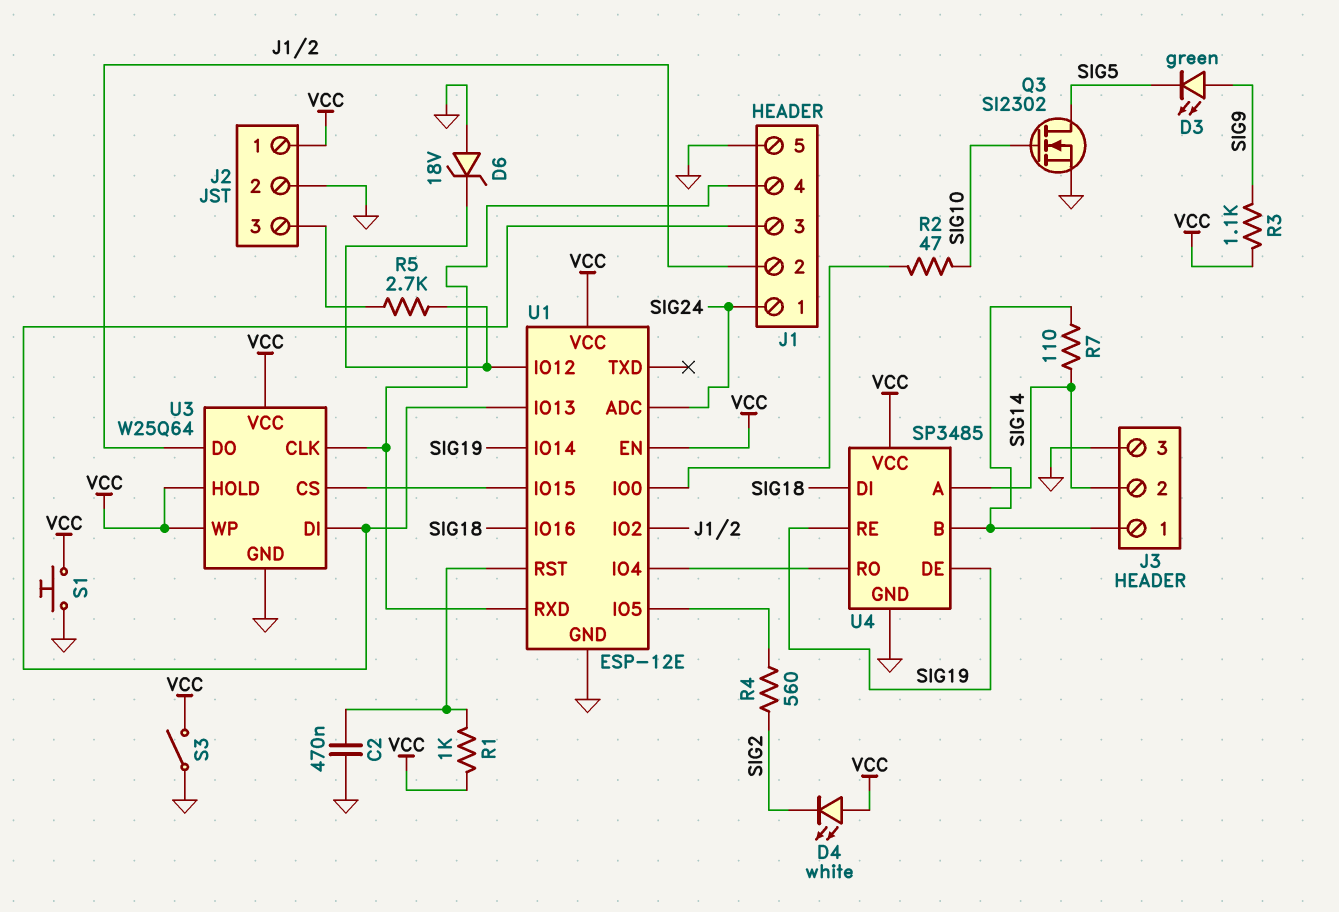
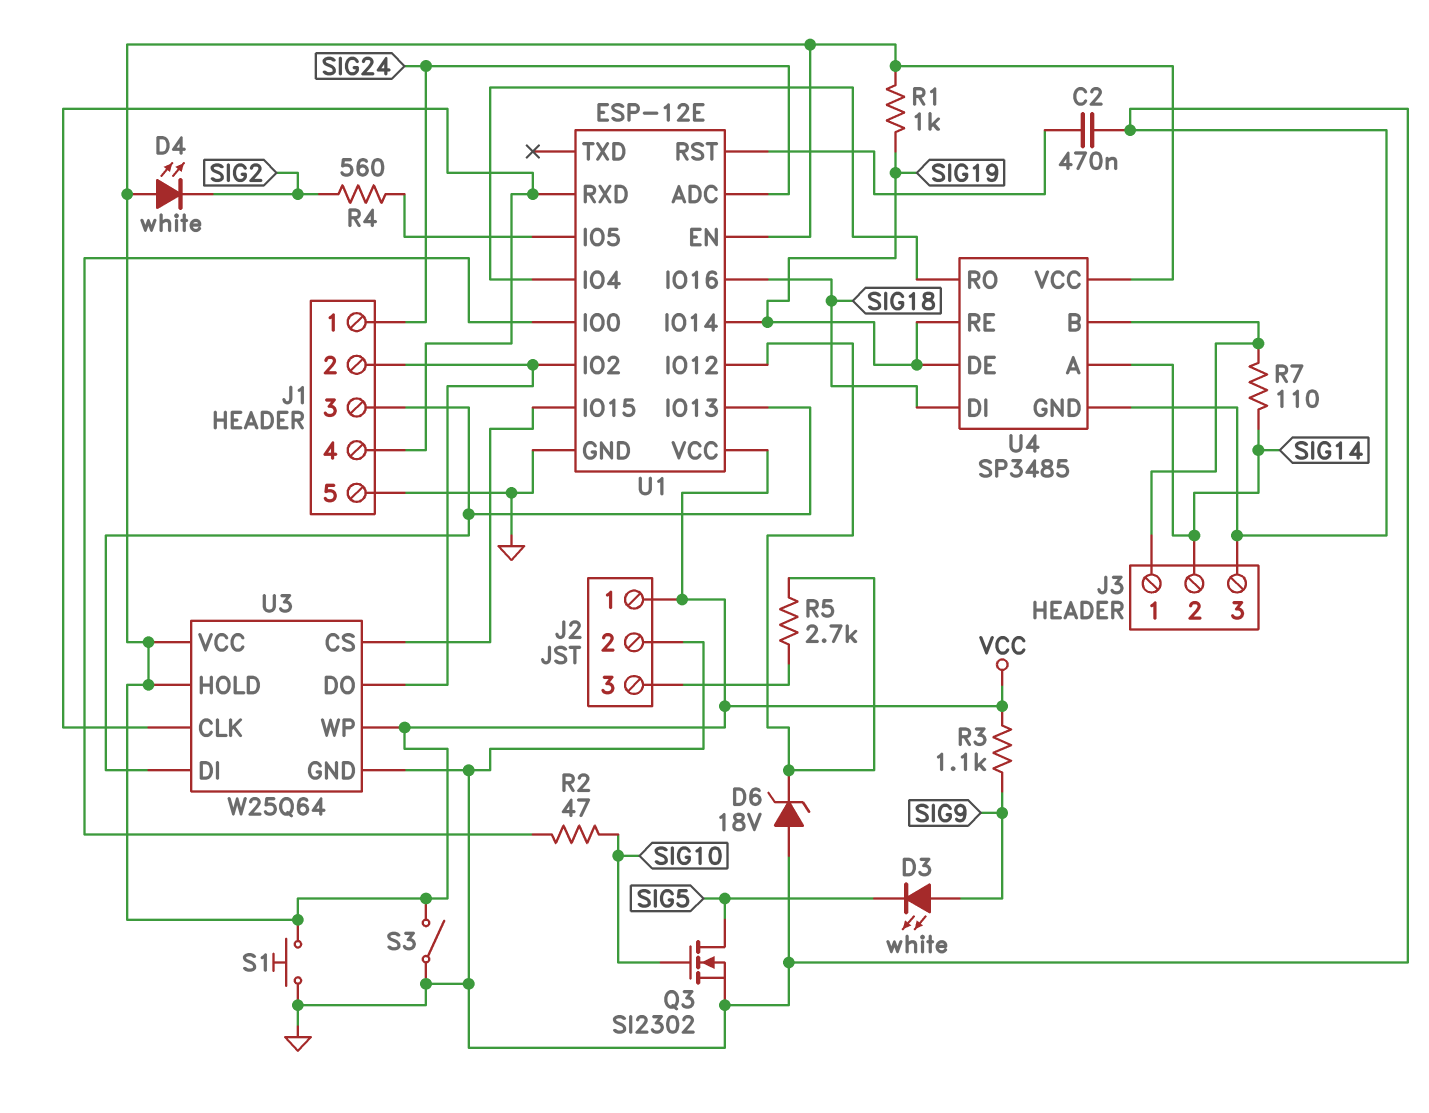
D3: LED green (A SIG9, K SIG5) -> LED white (A SIG9, K SIG5)
R1: 1k (U1/RST, VCC) -> 1k (SIG19, VCC)

